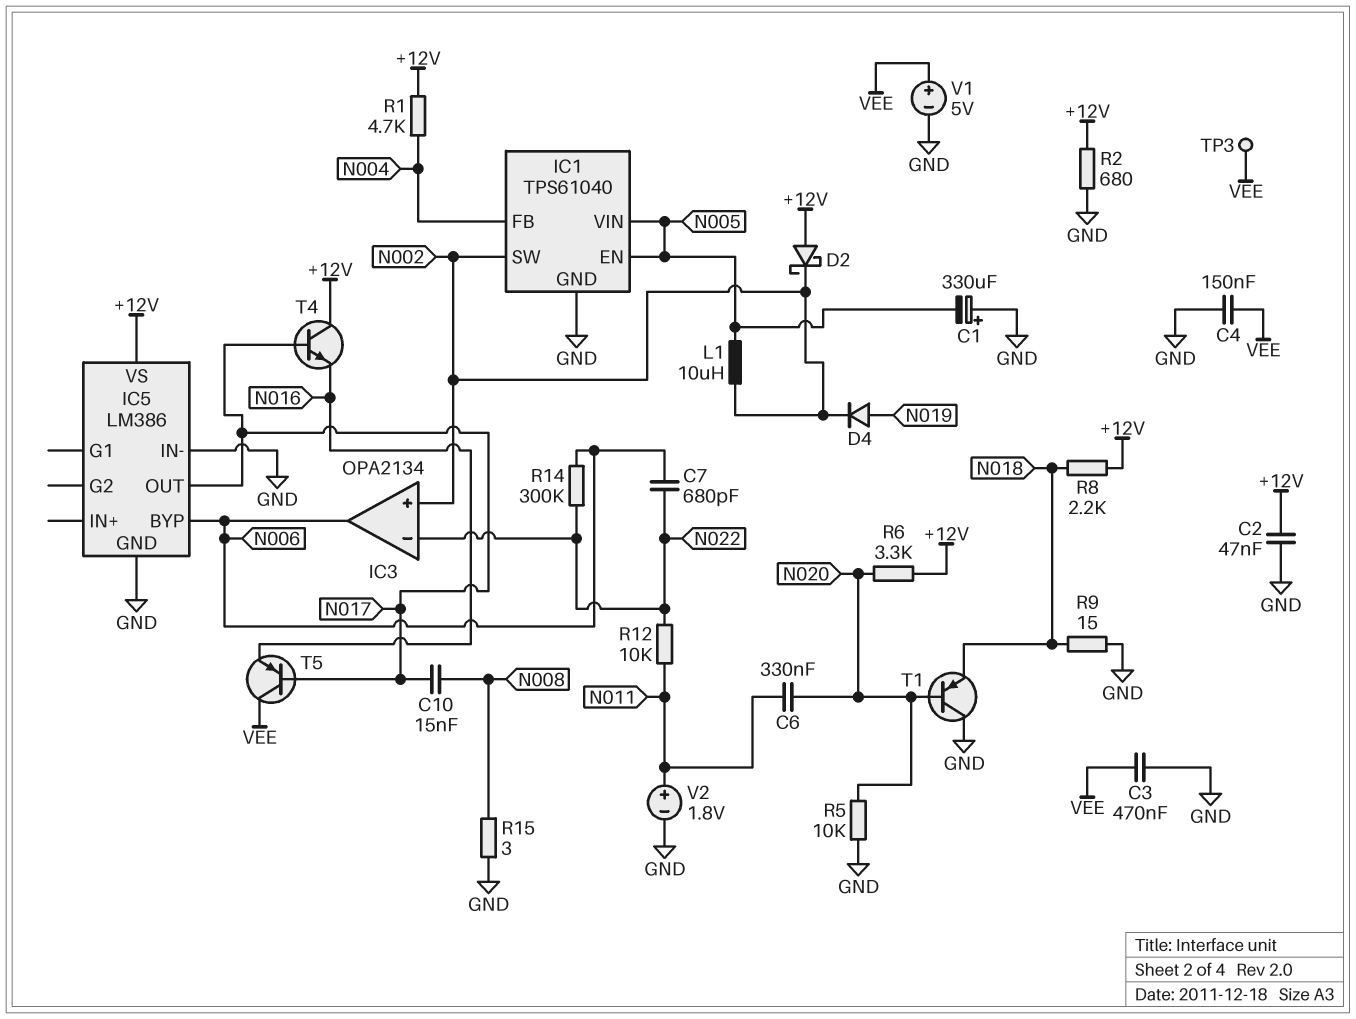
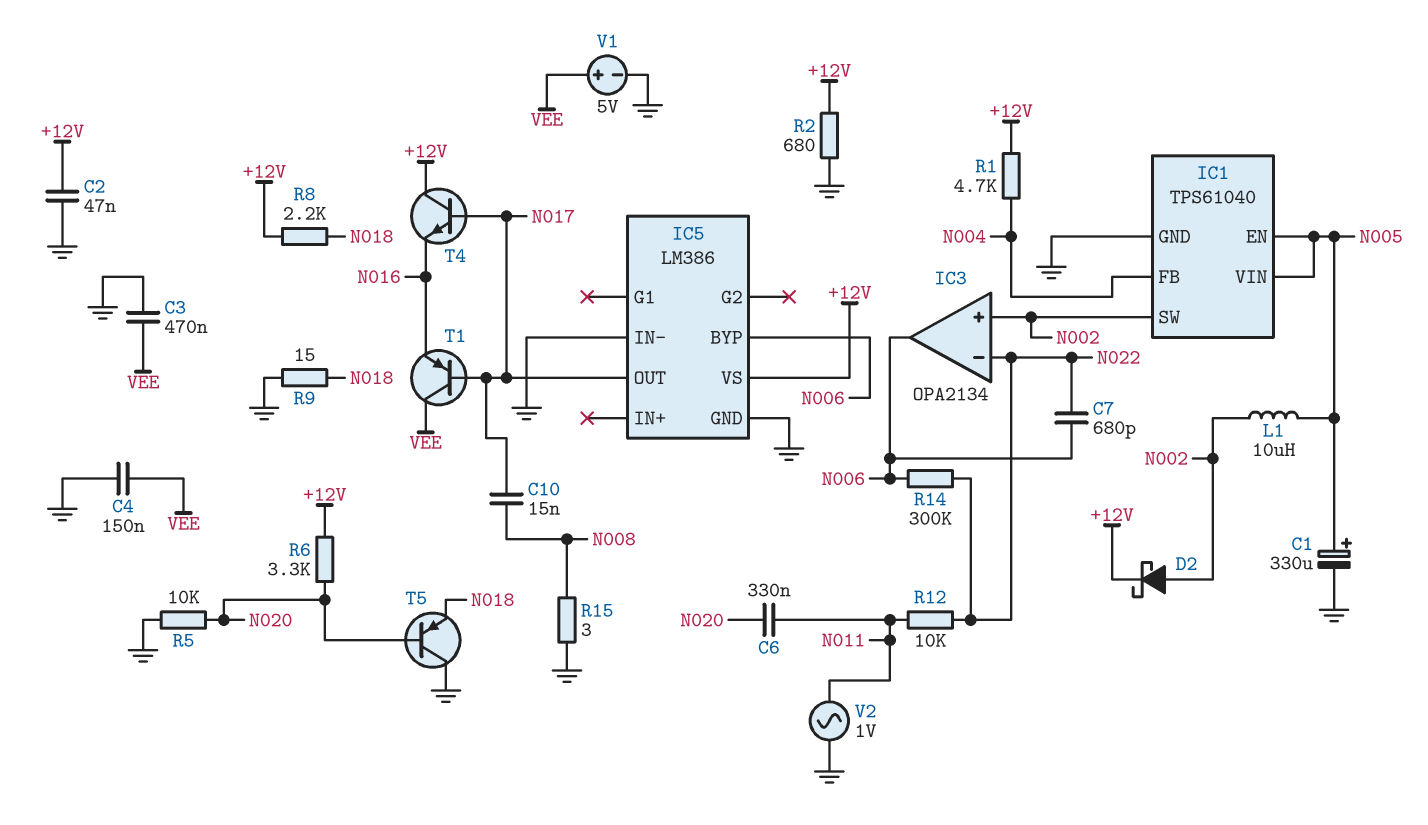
C1: 330uF (plus GND, minus N005) -> 330uF (plus N005, minus GND)
D2: schottky (A +12V, K N002) -> schottky (A N002, K +12V)
D4: diode (A N019, K N002) -> none
T1: PNP (B N020, C GND, E N018) -> PNP (B N017, C VEE, E N016)
T5: PNP (B N017, C VEE, E N016) -> PNP (B N020, C GND, E N018)
TP3: test point (VEE) -> none
V2: 1.8V (plus N011, minus GND) -> AC 1V (GND, N011)

